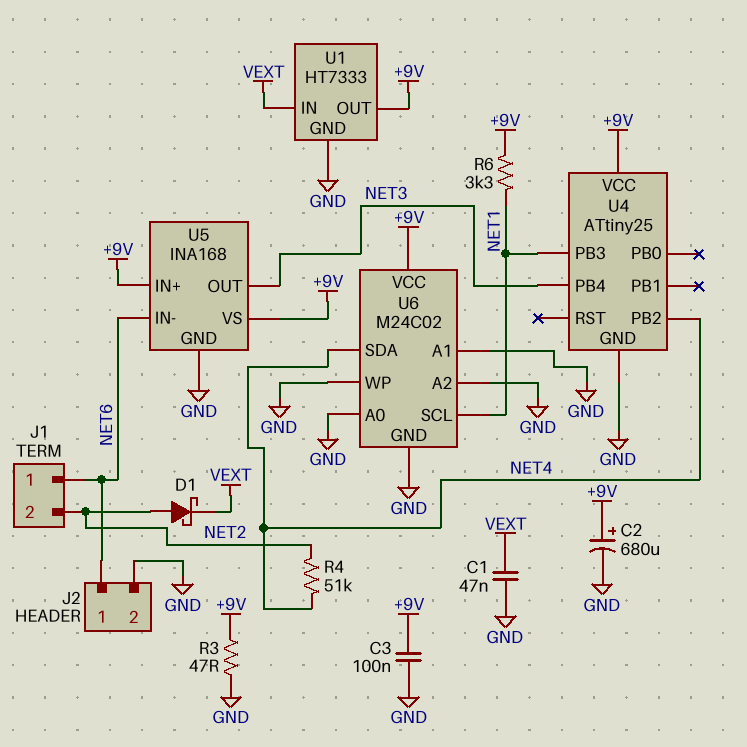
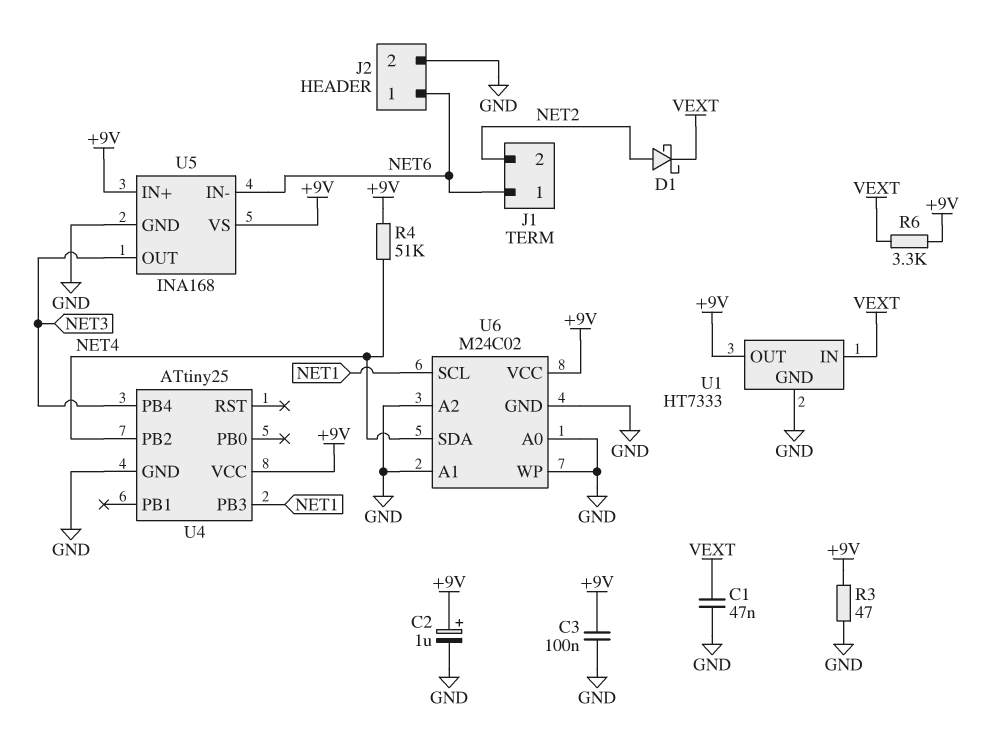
C2: 680uF (plus +9V, minus GND) -> 1uF (plus +9V, minus GND)
R4: 51k (NET2, NET4) -> 51k (+9V, NET4)
R6: 3.3k (+9V, NET1) -> 3.3k (+9V, VEXT)

